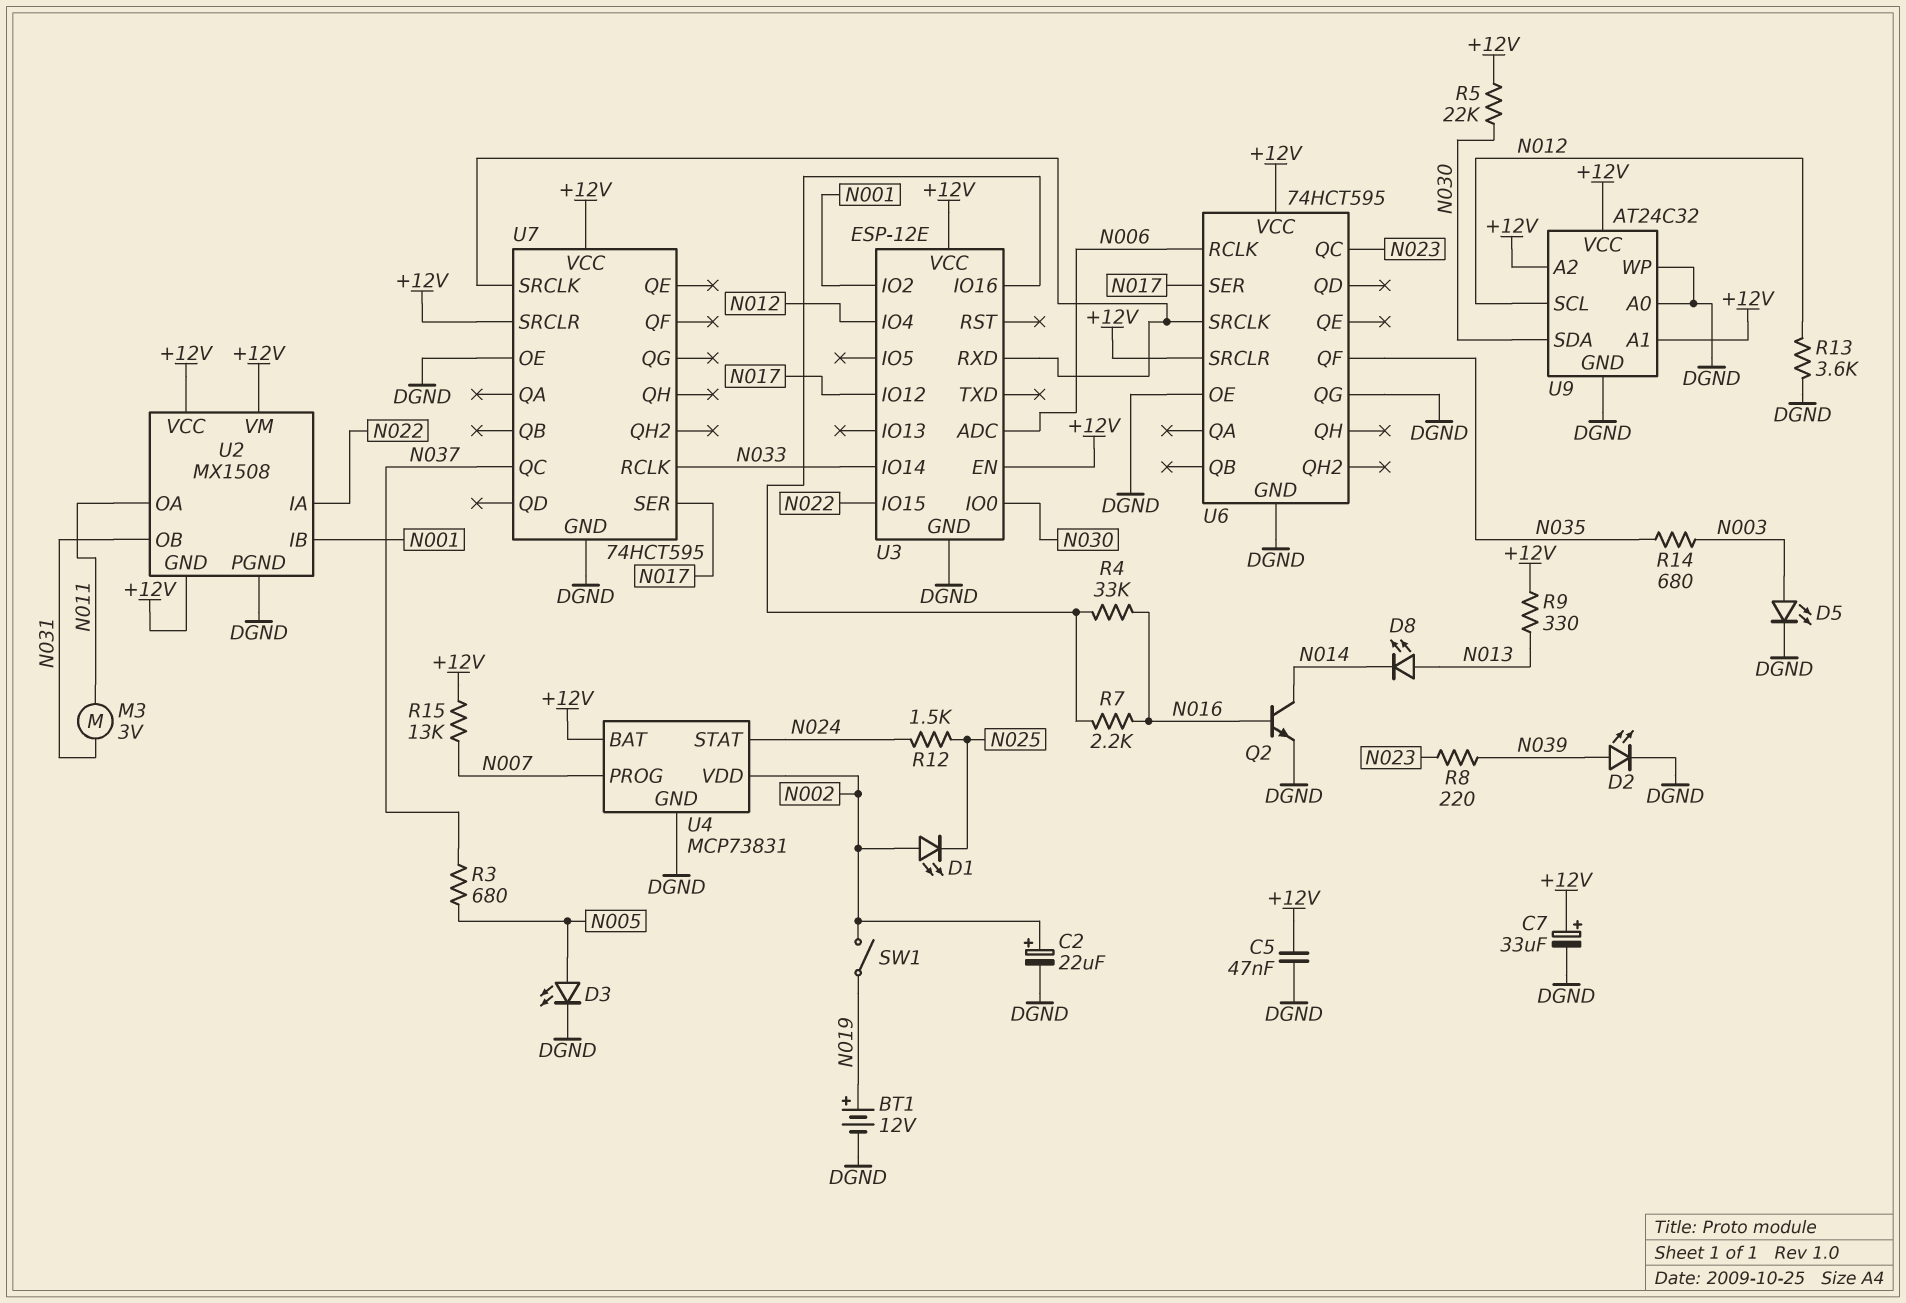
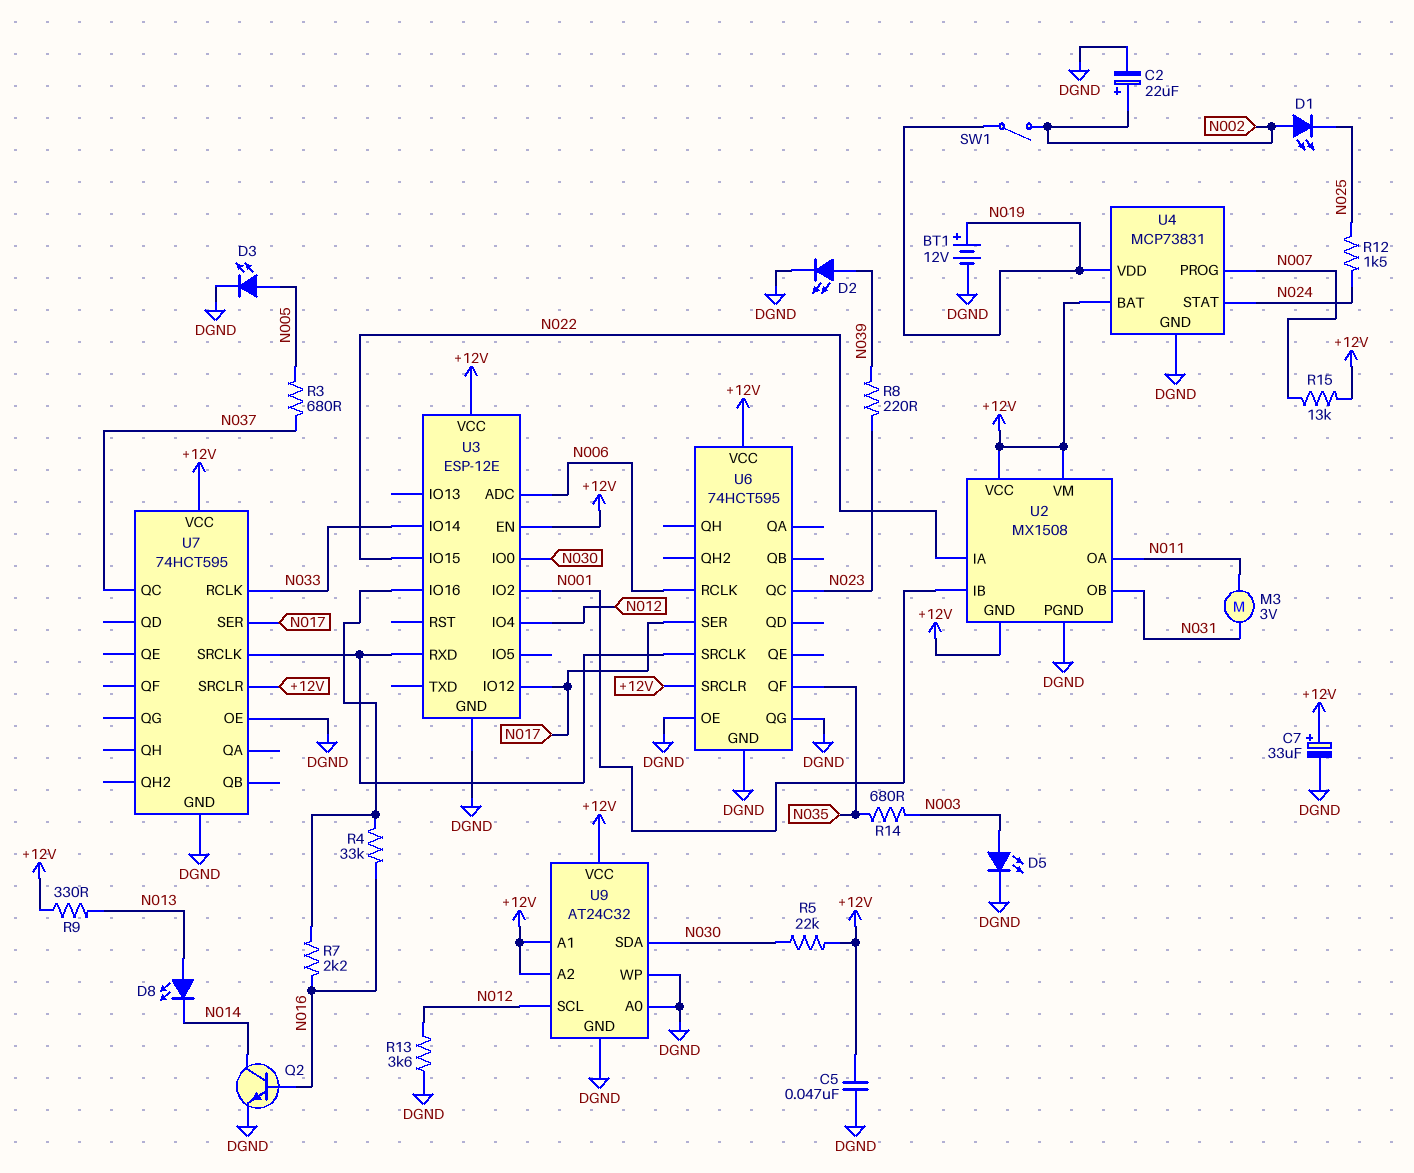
U4 pin VDD: N002 -> N019

